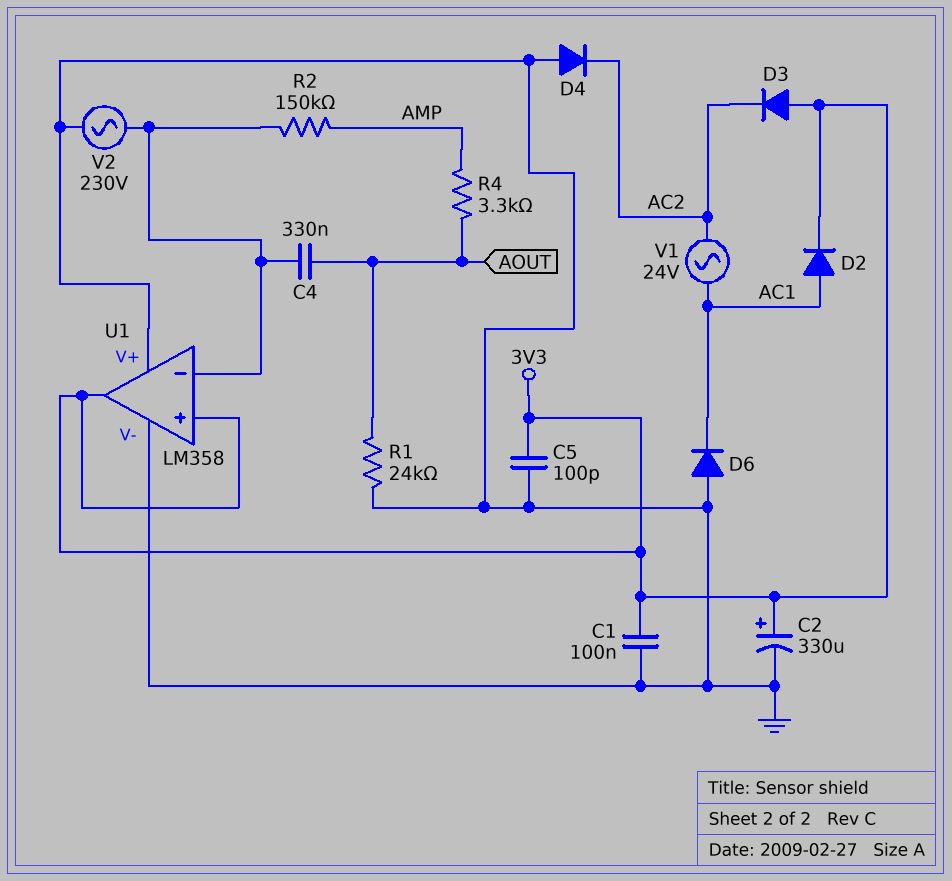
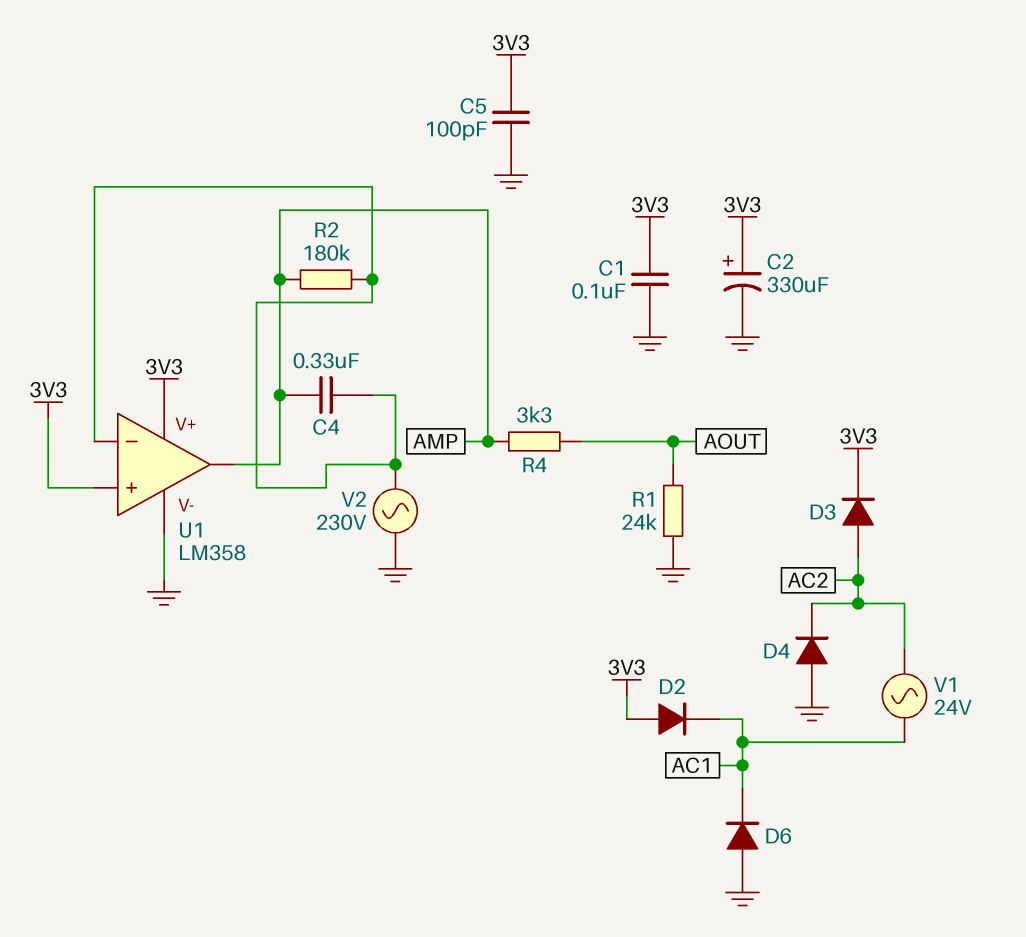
C4: 330nF (AOUT, U1/in-) -> 330nF (AMP, U1/in-)
D2: diode (A AC1, K 3V3) -> diode (A 3V3, K AC1)
D3: diode (A 3V3, K AC2) -> diode (A AC2, K 3V3)
R2: 150k (AMP, U1/in-) -> 180k (AMP, U1/in-)
U1 pin V+: GND -> 3V3
U1 pin out: 3V3 -> AMP

